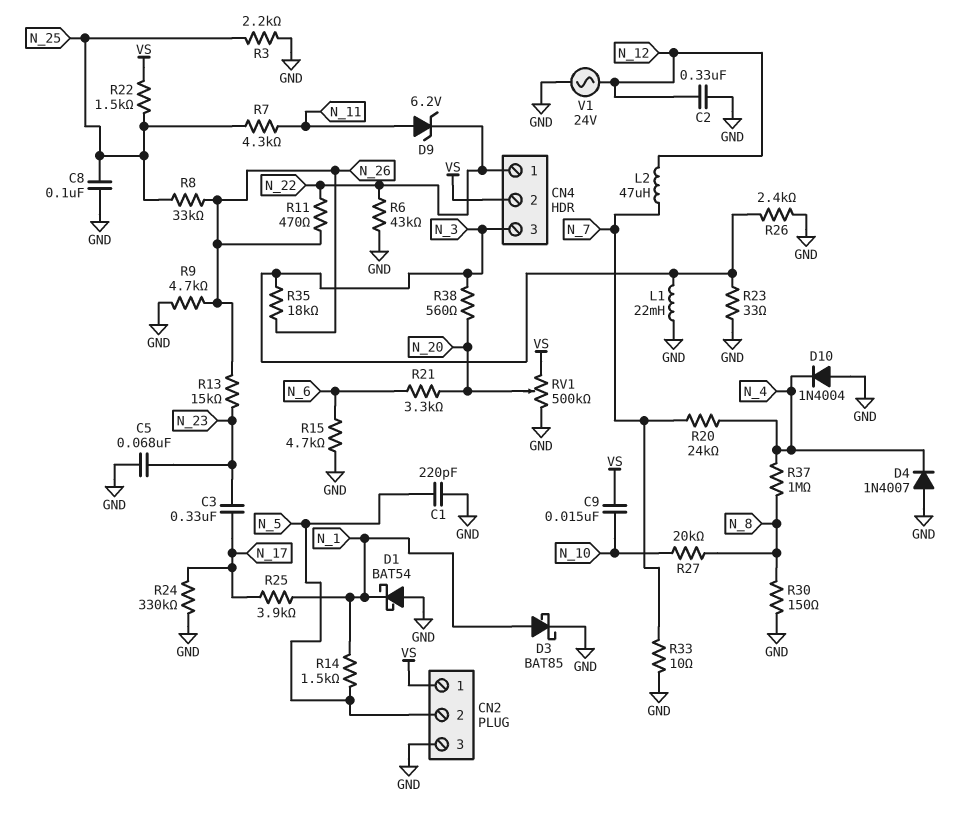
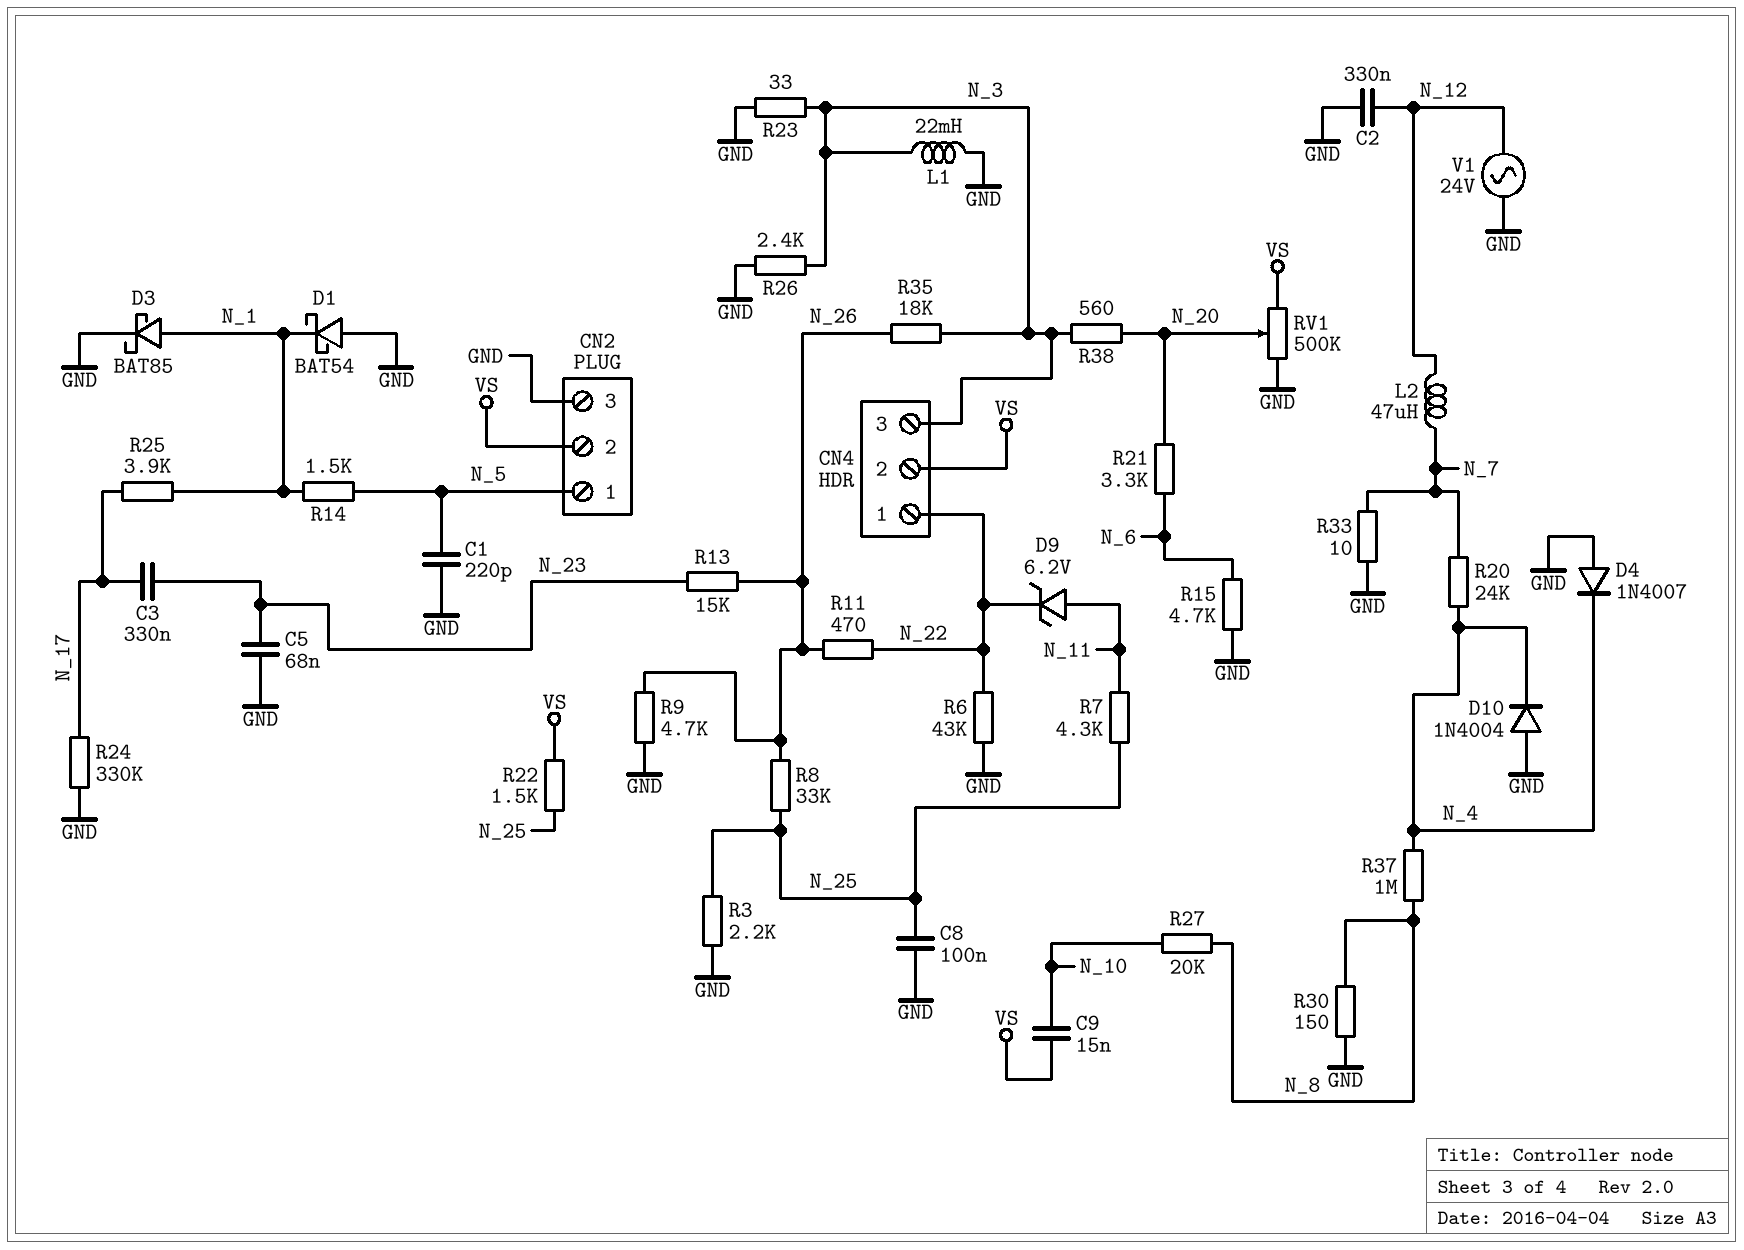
CN2 pin 1: VS -> N_5
CN2 pin 2: N_5 -> VS

